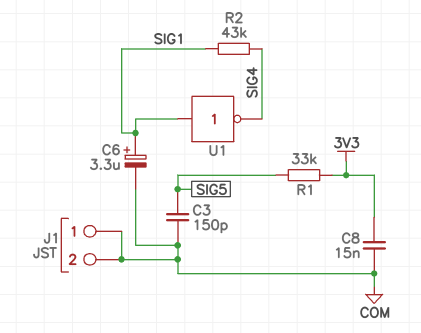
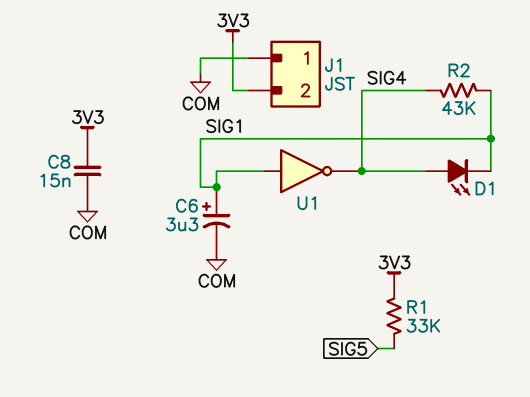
C3: 150pF (COM, SIG5) -> none
D1: none -> LED (A SIG4, K SIG1)
J1 pin 2: COM -> 3V3

